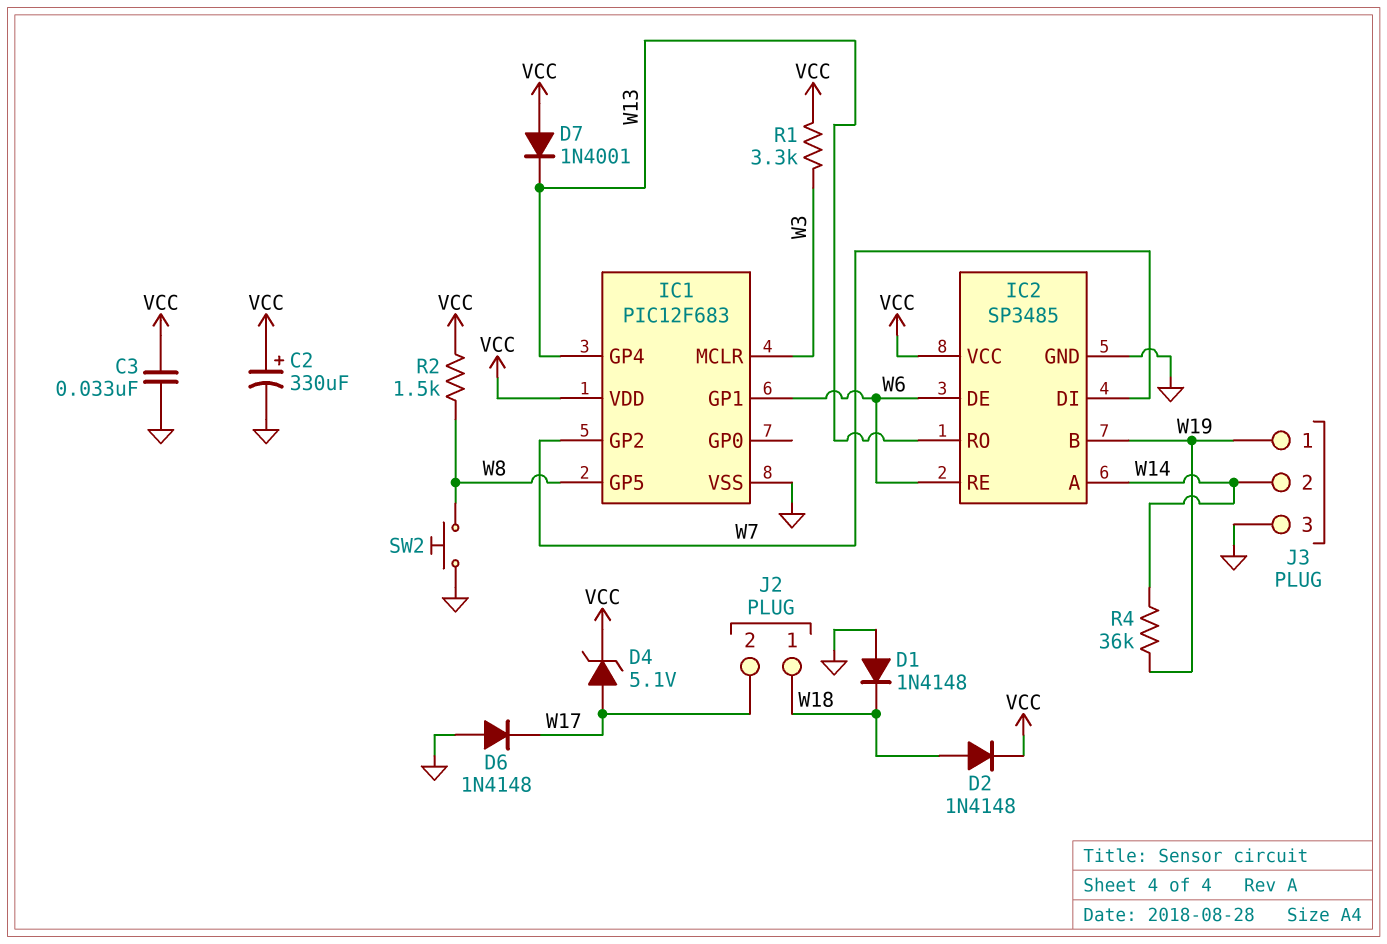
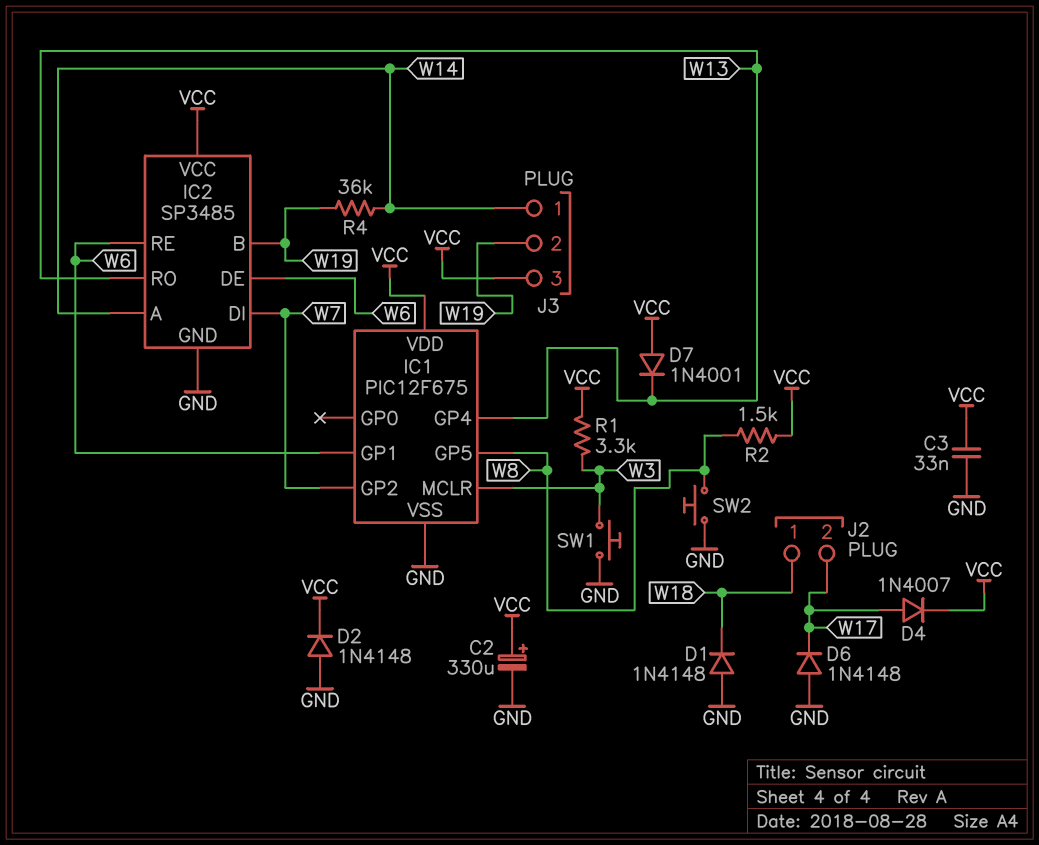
D2: diode 1N4148 (A W18, K VCC) -> diode 1N4148 (A GND, K VCC)
D4: zener 5.1V (A W17, K VCC) -> diode 1N4007 (A W17, K VCC)
IC1: PIC12F683 -> PIC12F675
J3 pin 1: W19 -> W14
J3 pin 2: W14 -> W19
J3 pin 3: GND -> VCC
SW1: none -> button (GND, W3)

